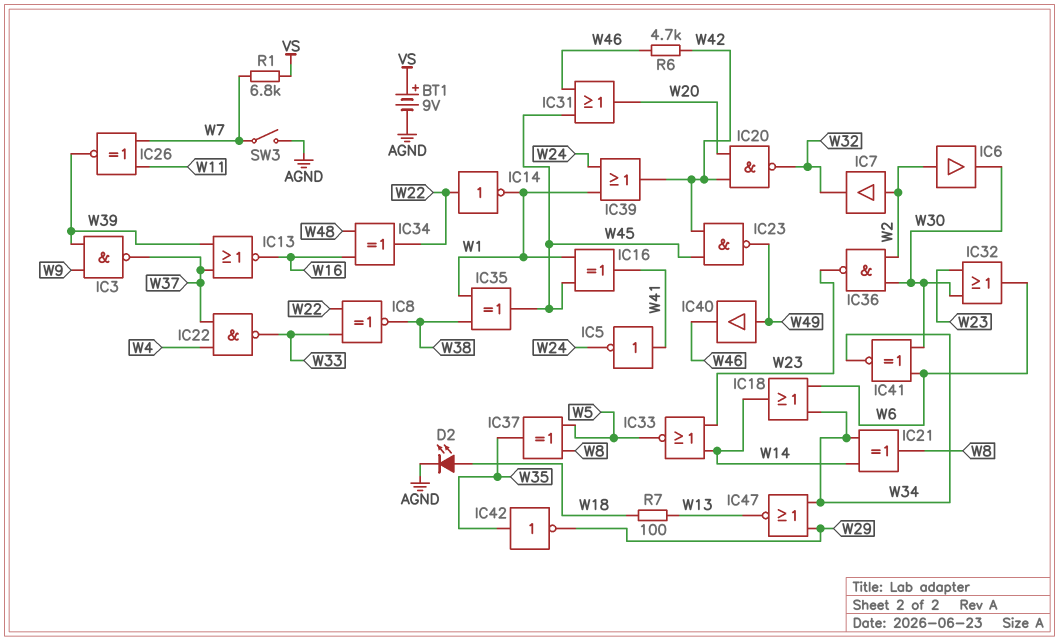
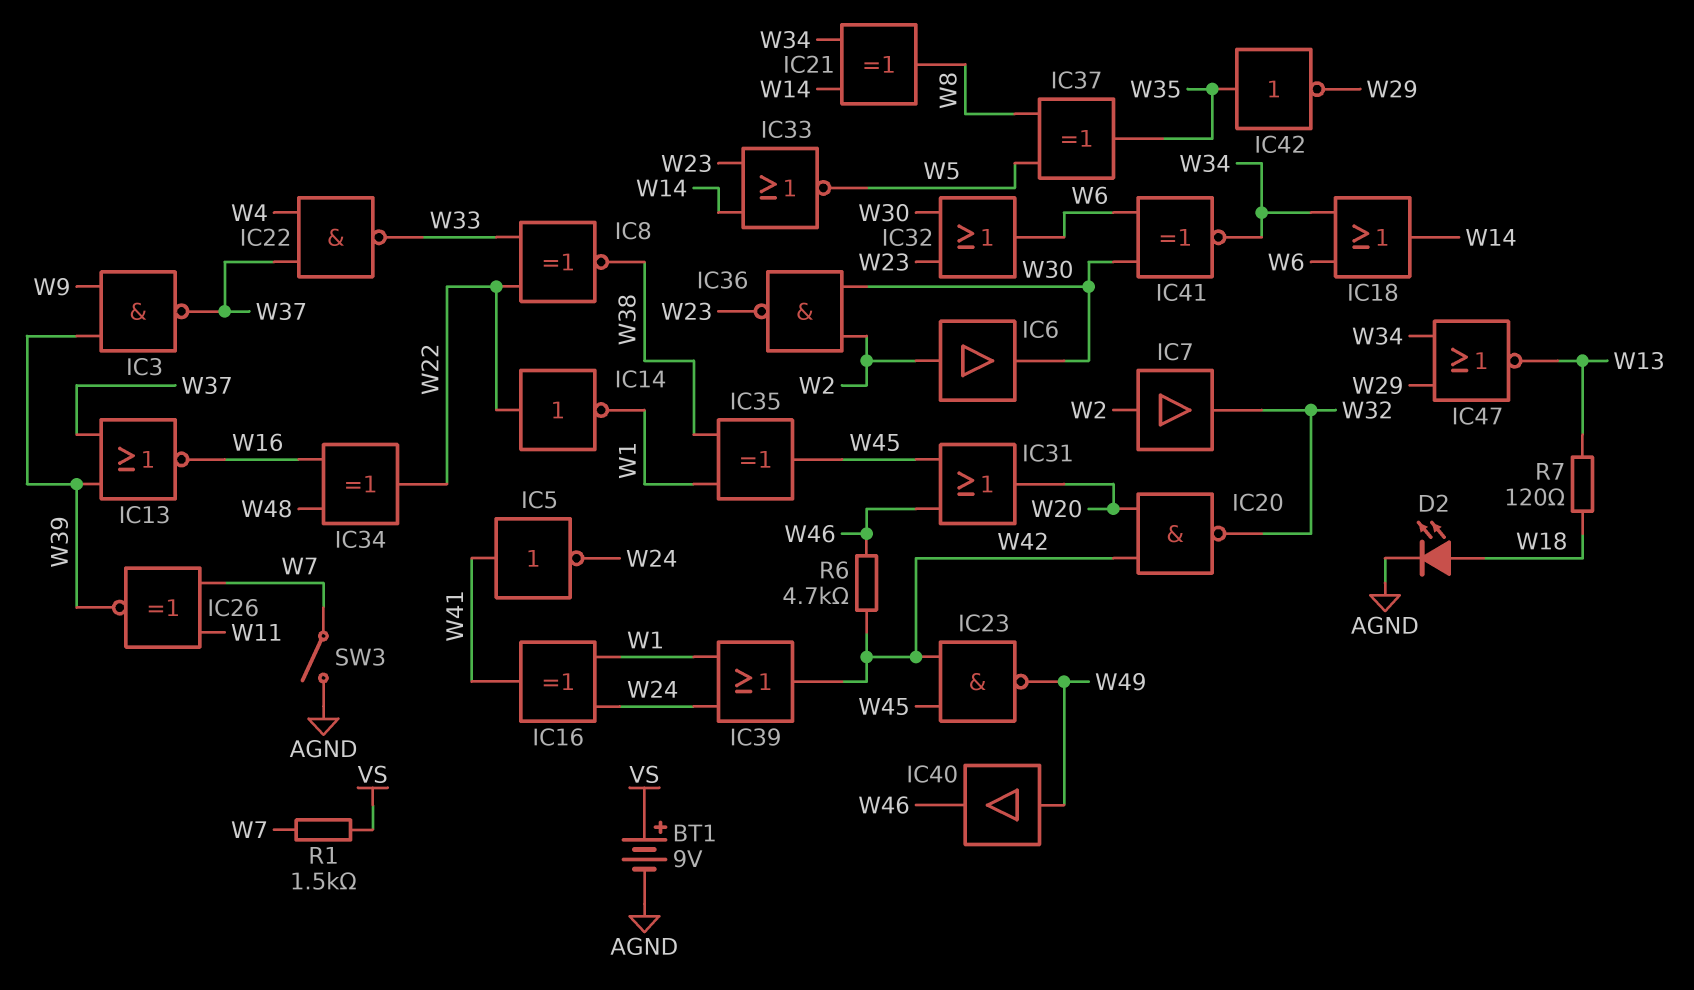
IC16: XOR (in W1, in W45, out W41) -> XOR (in W1, in W24, out W41)
R1: 6.8k (VS, W7) -> 1.5k (VS, W7)
R7: 100 (W13, W18) -> 120 (W13, W18)

